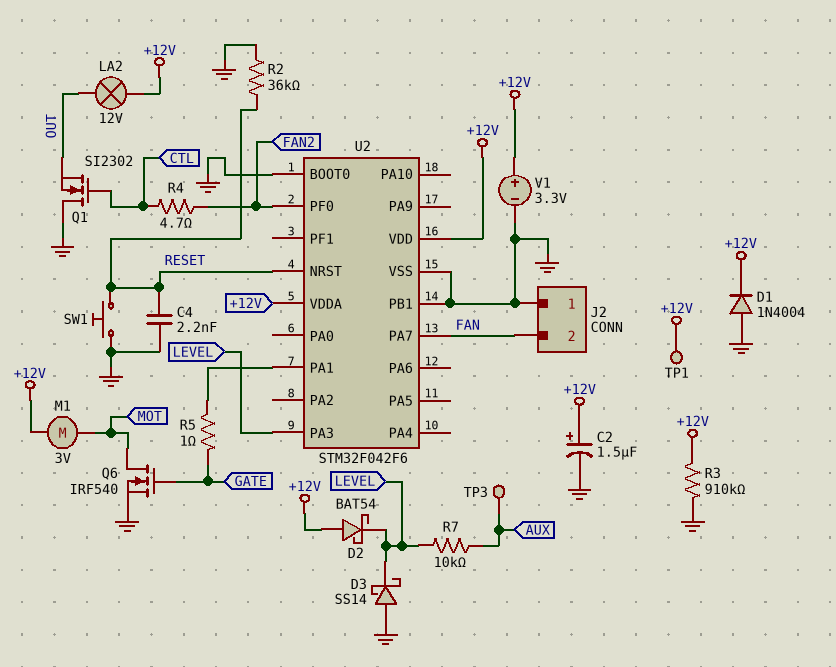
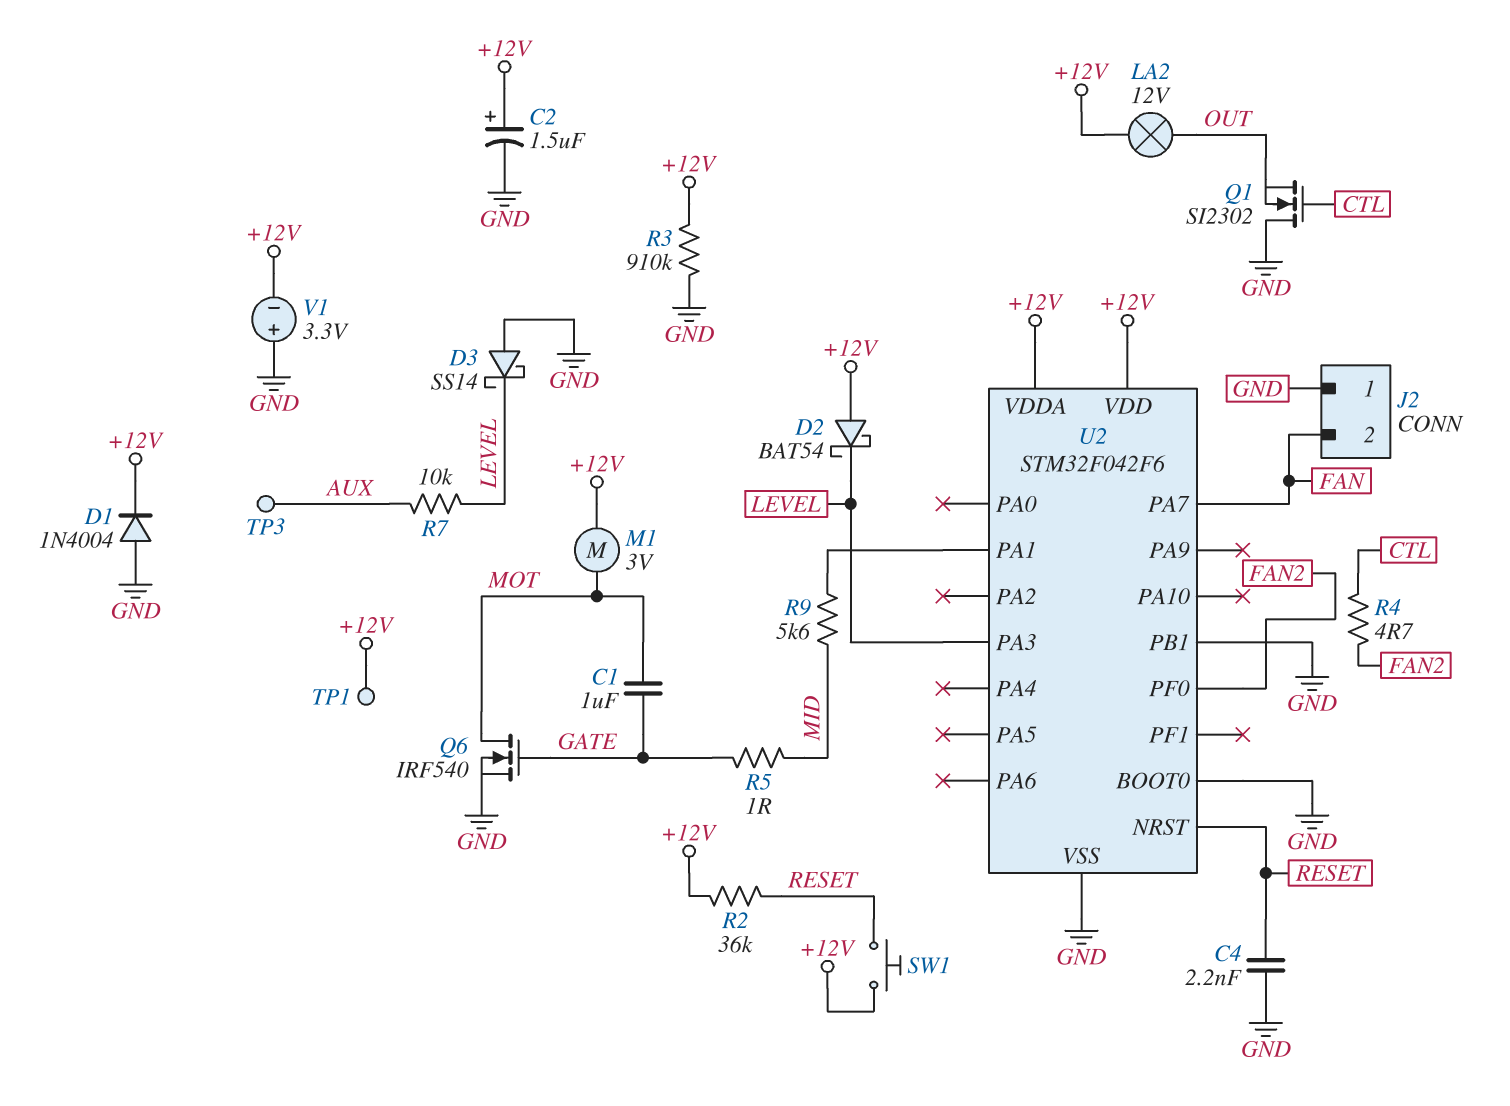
C1: none -> 1uF (GATE, MOT)
R2: 36k (GND, RESET) -> 36k (+12V, RESET)
R5: 1 (GATE, U2/PA1) -> 1 (GATE, MID)
R9: none -> 5.6k (MID, U2/PA1)
SW1: button (GND, RESET) -> button (+12V, RESET)
V1: 3.3V (plus +12V, minus GND) -> 3.3V (plus GND, minus +12V)

